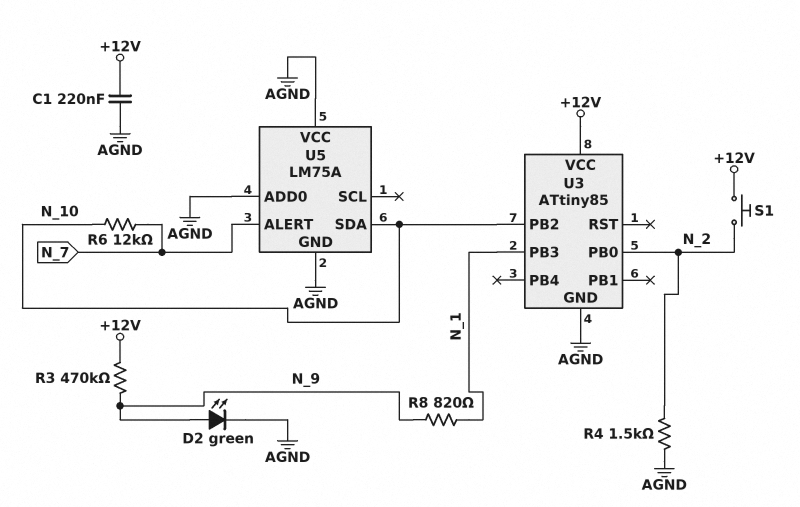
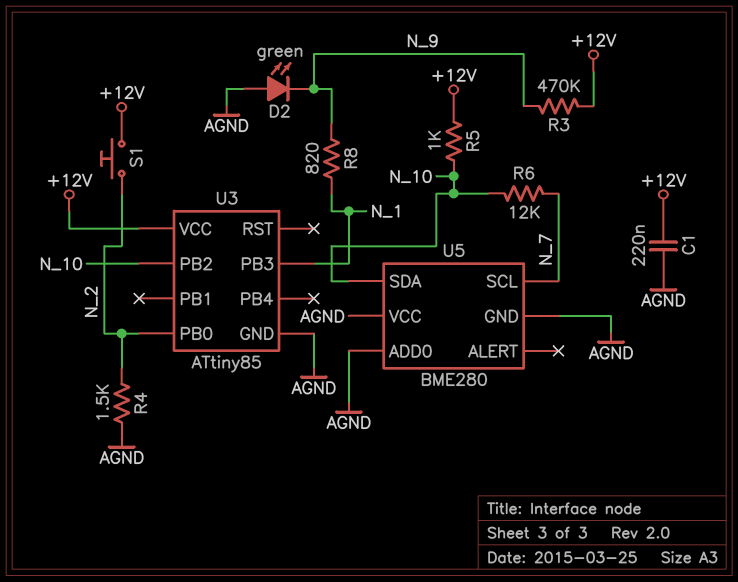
D2: LED green (A N_9, K AGND) -> LED green (A AGND, K N_9)
R5: none -> 1k (+12V, N_10)
U5: LM75A -> BME280
U5 pin ALERT: N_7 -> none
U5 pin SCL: none -> N_7

